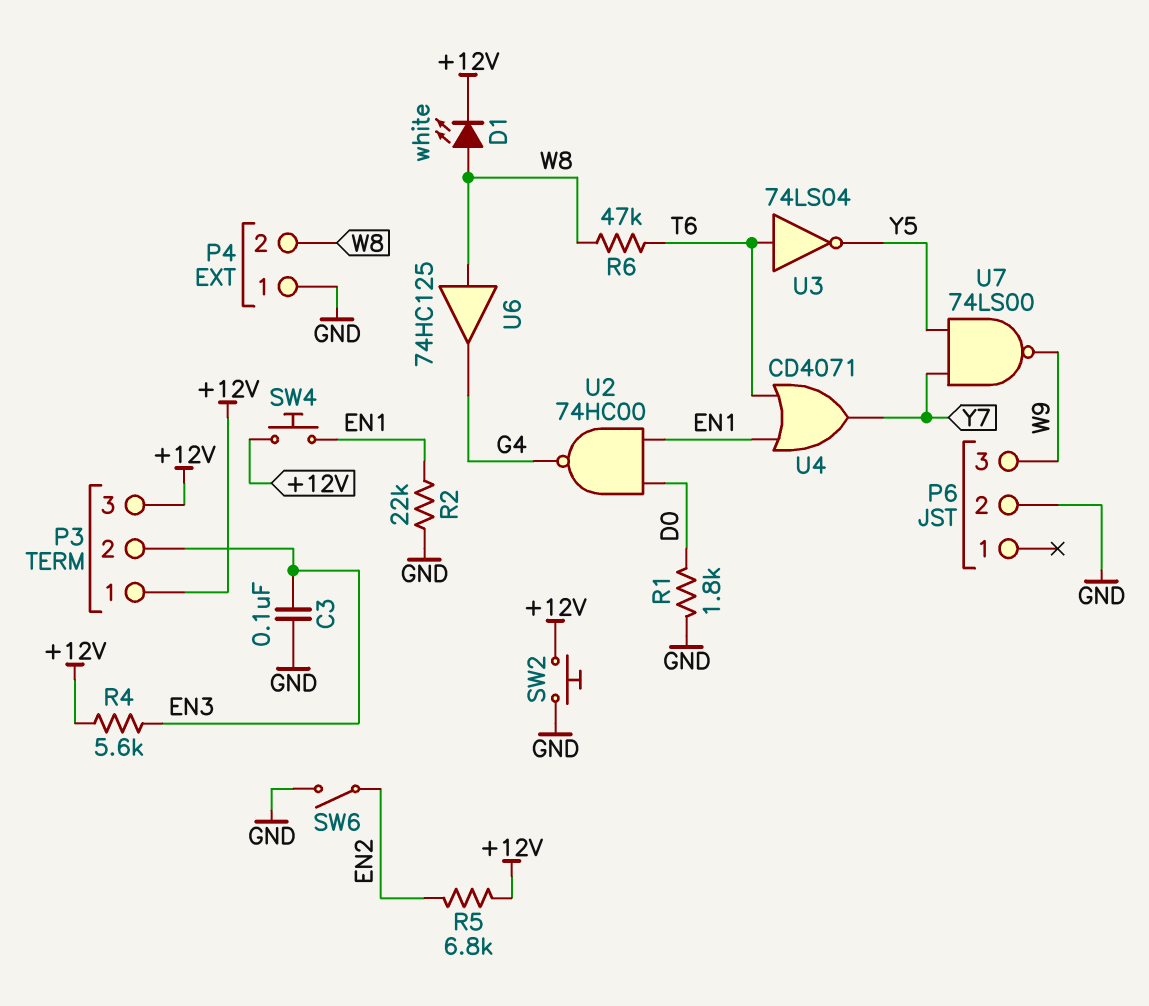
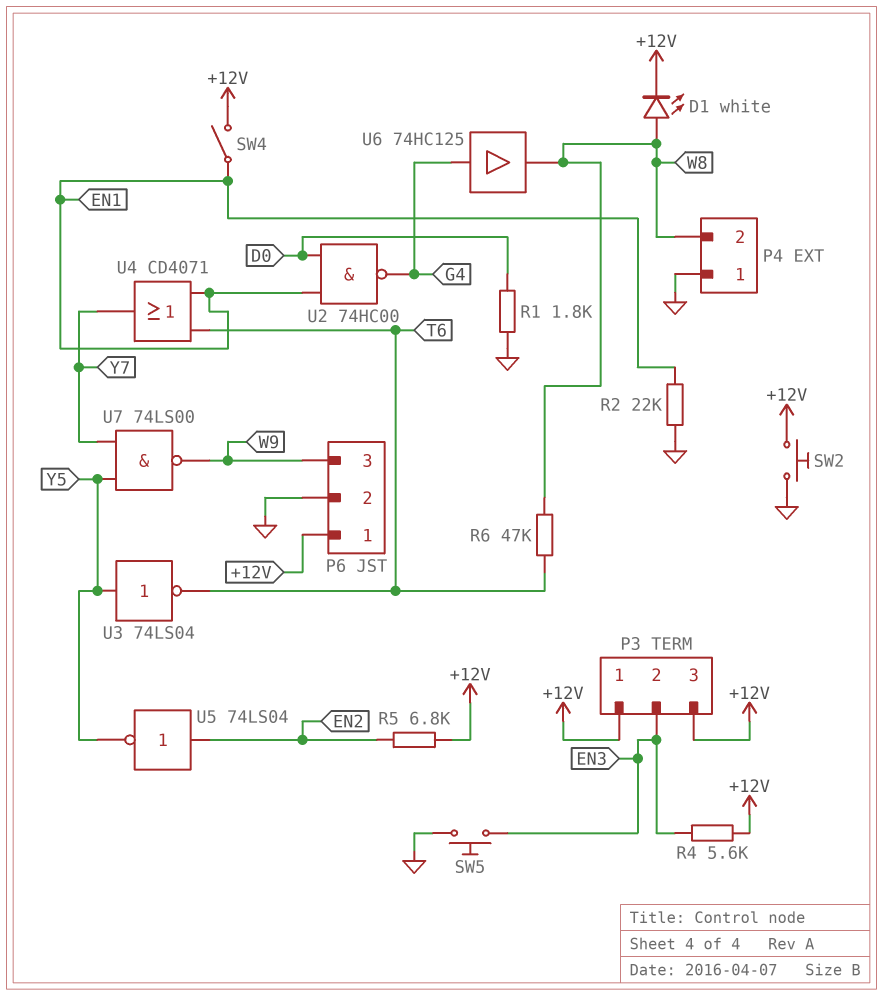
C3: 100nF (EN3, GND) -> none
P6 pin 1: none -> +12V
SW4: button (+12V, EN1) -> switch (+12V, EN1)
SW5: none -> button (EN3, GND)
SW6: switch (EN2, GND) -> none
U3: NOT 74LS04 (in T6, out Y5) -> NOT 74LS04 (in Y5, out T6)
U5: none -> NOT 74LS04 (in EN2, out Y5)
U6: buffer 74HC125 (in W8, out G4) -> buffer 74HC125 (in G4, out W8)

